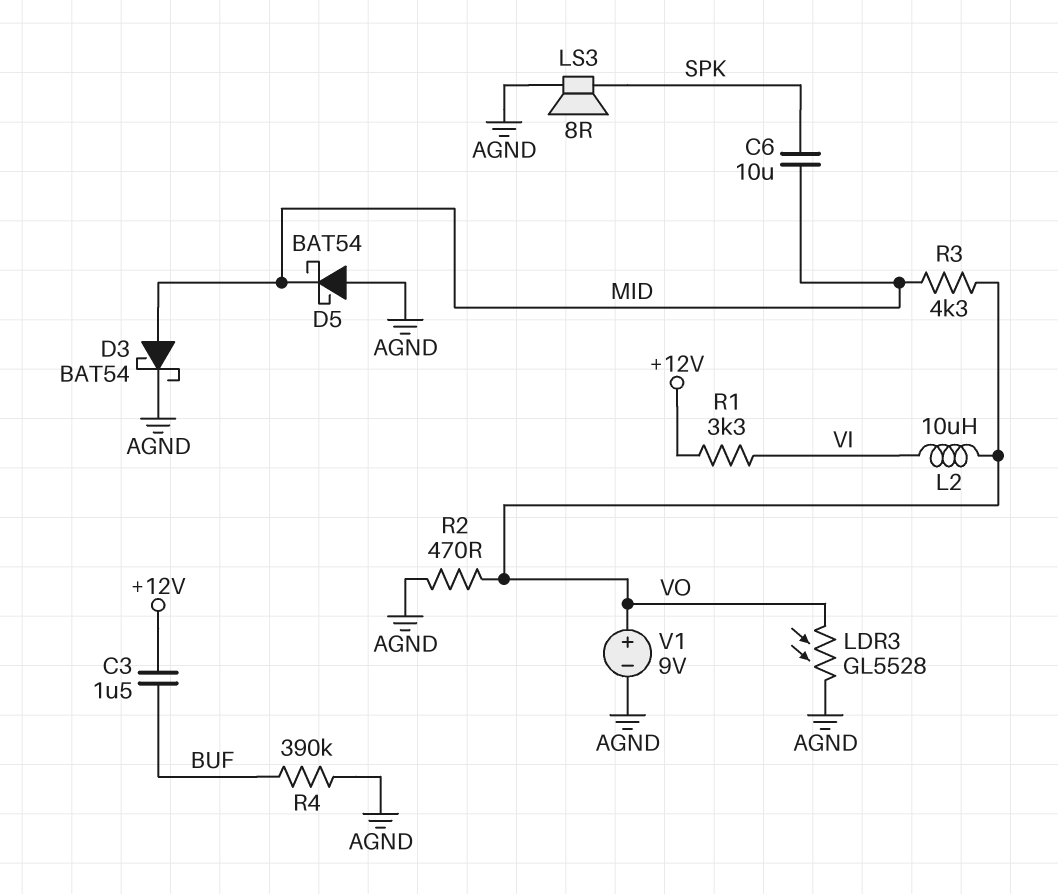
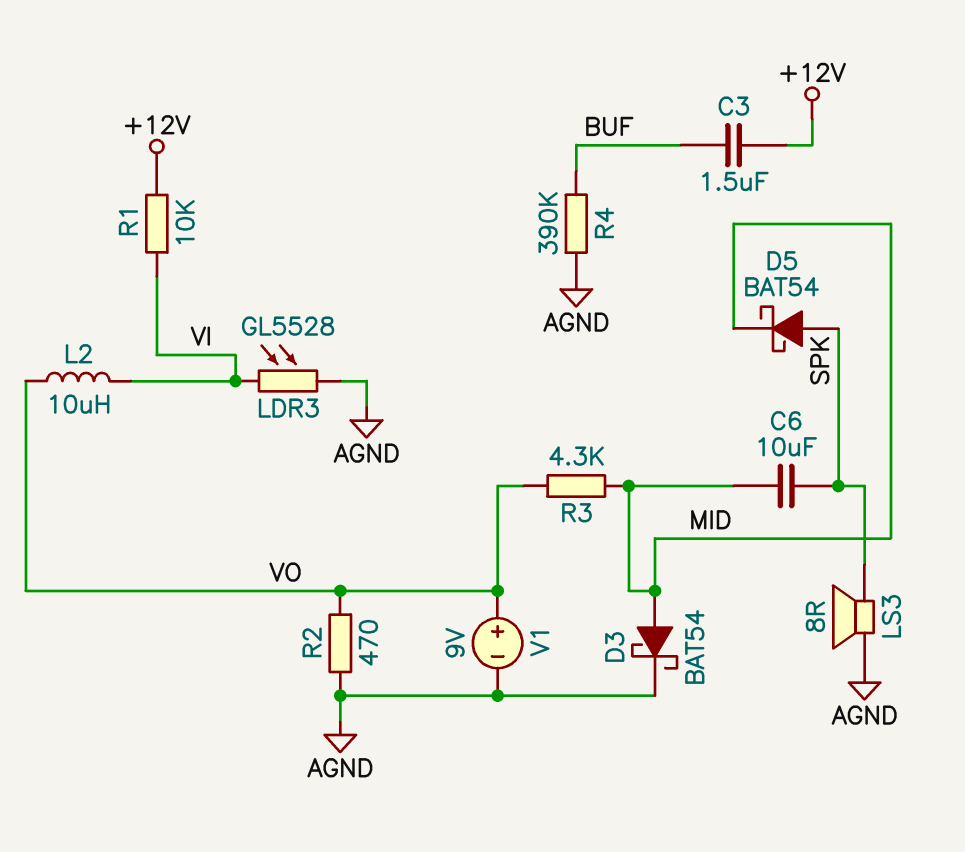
D5: schottky BAT54 (A AGND, K MID) -> schottky BAT54 (A SPK, K MID)
LDR3: GL5528 (AGND, VO) -> GL5528 (AGND, VI)
R1: 3.3k (+12V, VI) -> 10k (+12V, VI)

